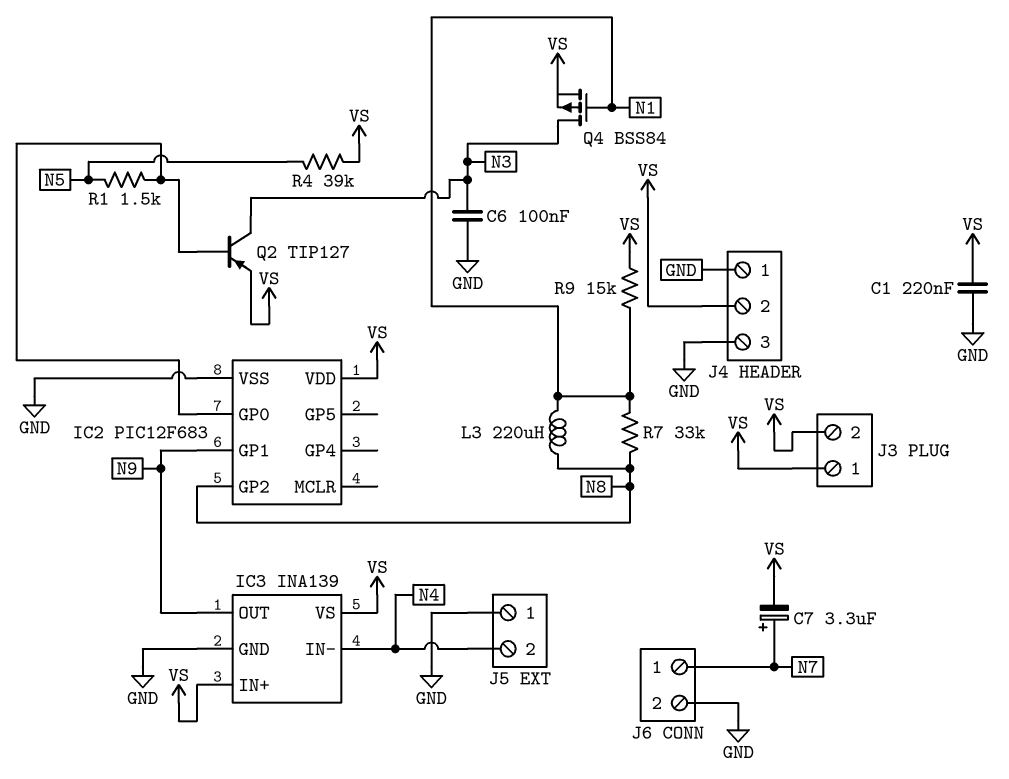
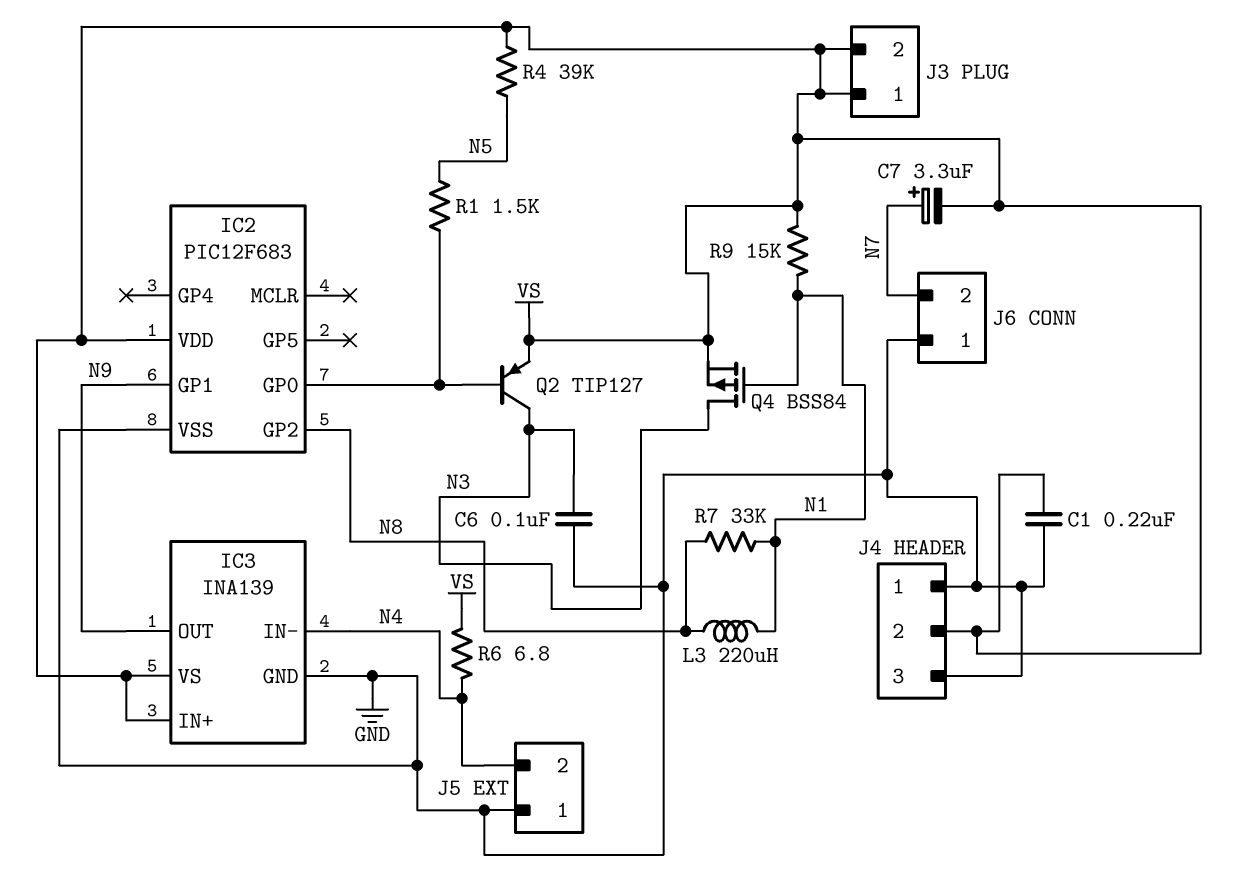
J6 pin 1: N7 -> GND
J6 pin 2: GND -> N7
R6: none -> 6.8 (N4, VS)

